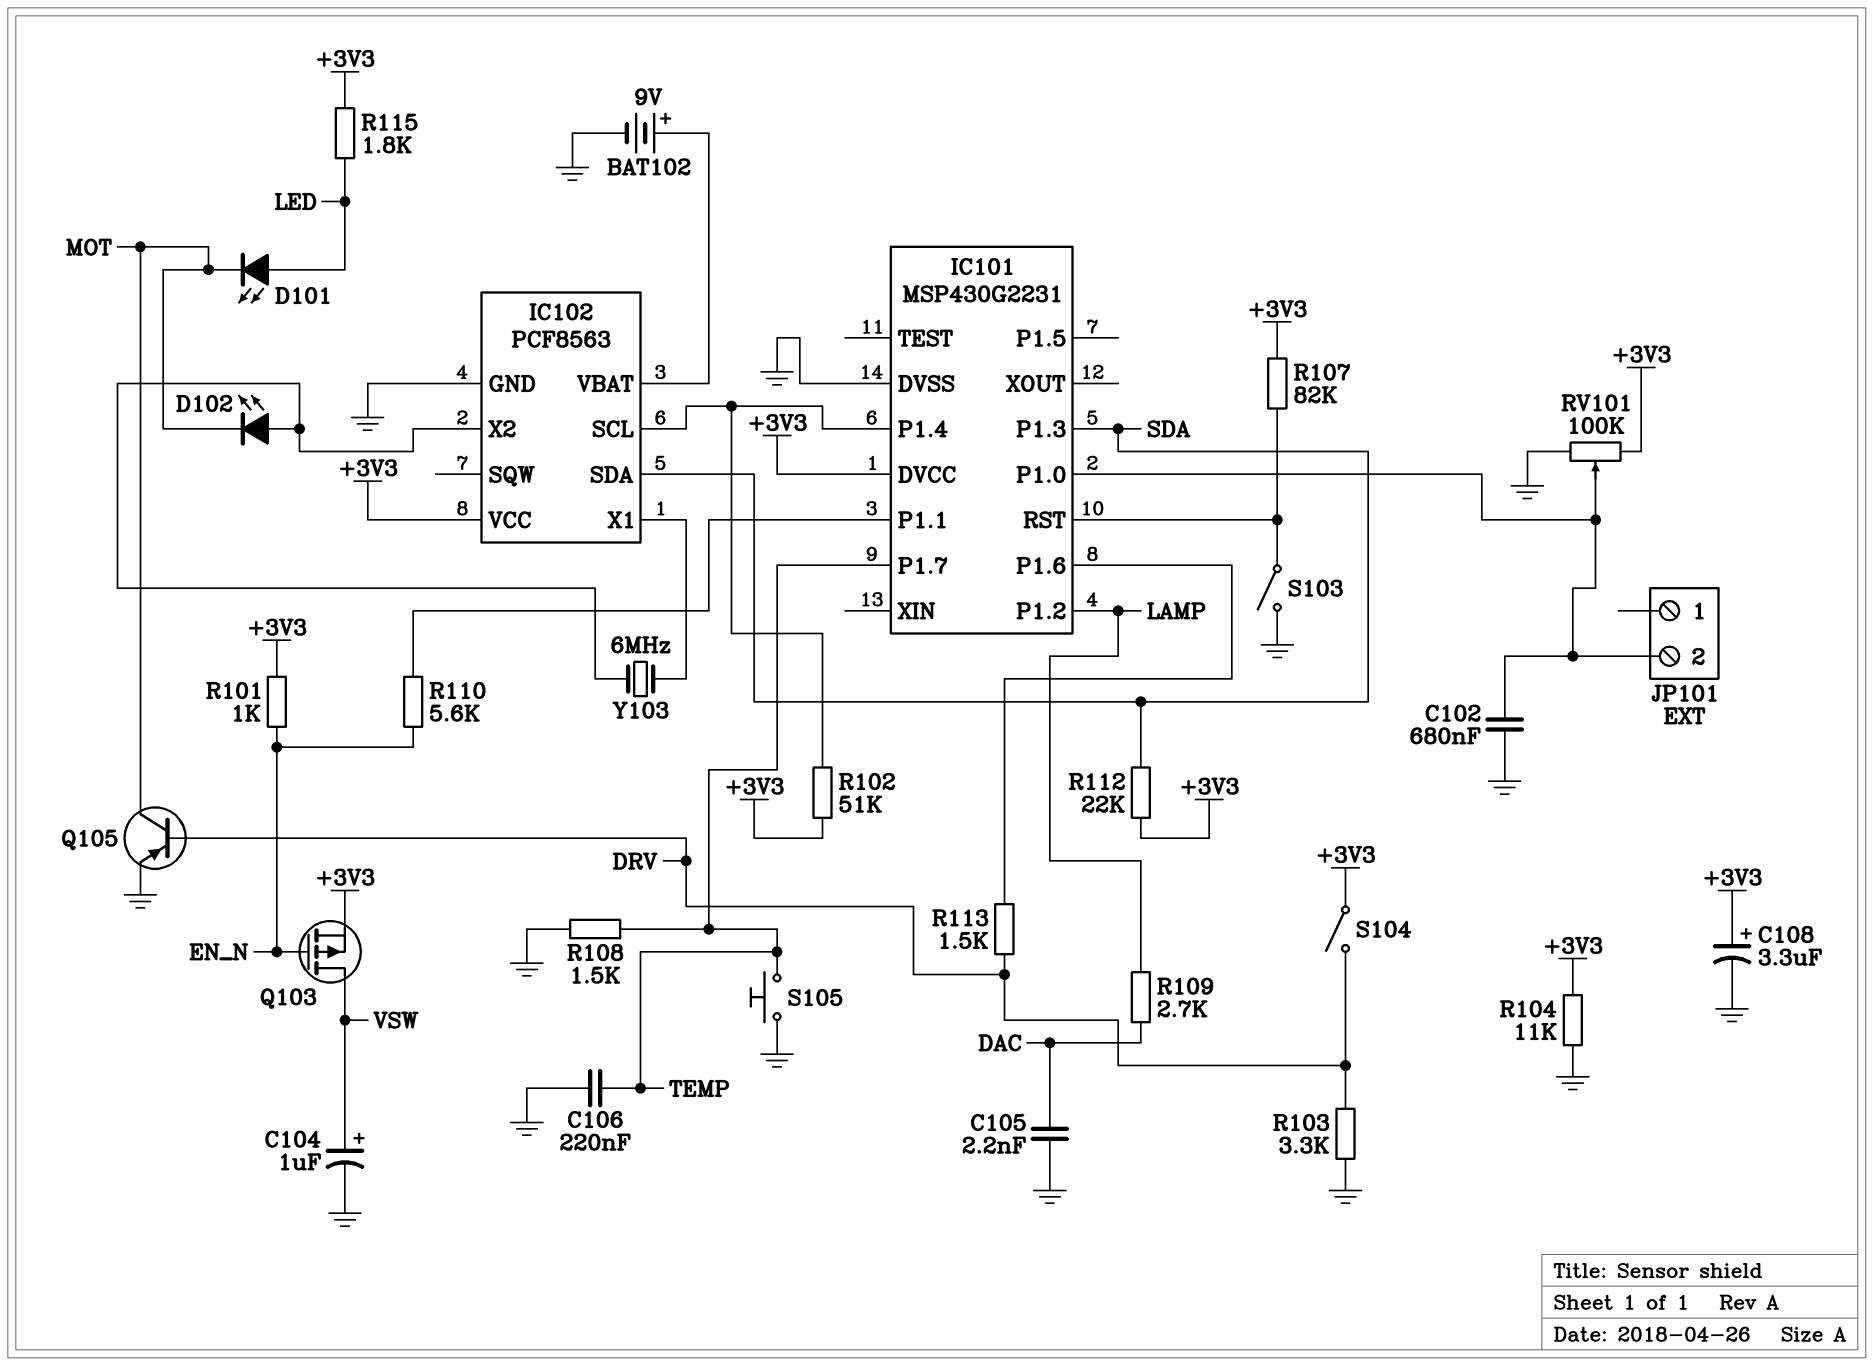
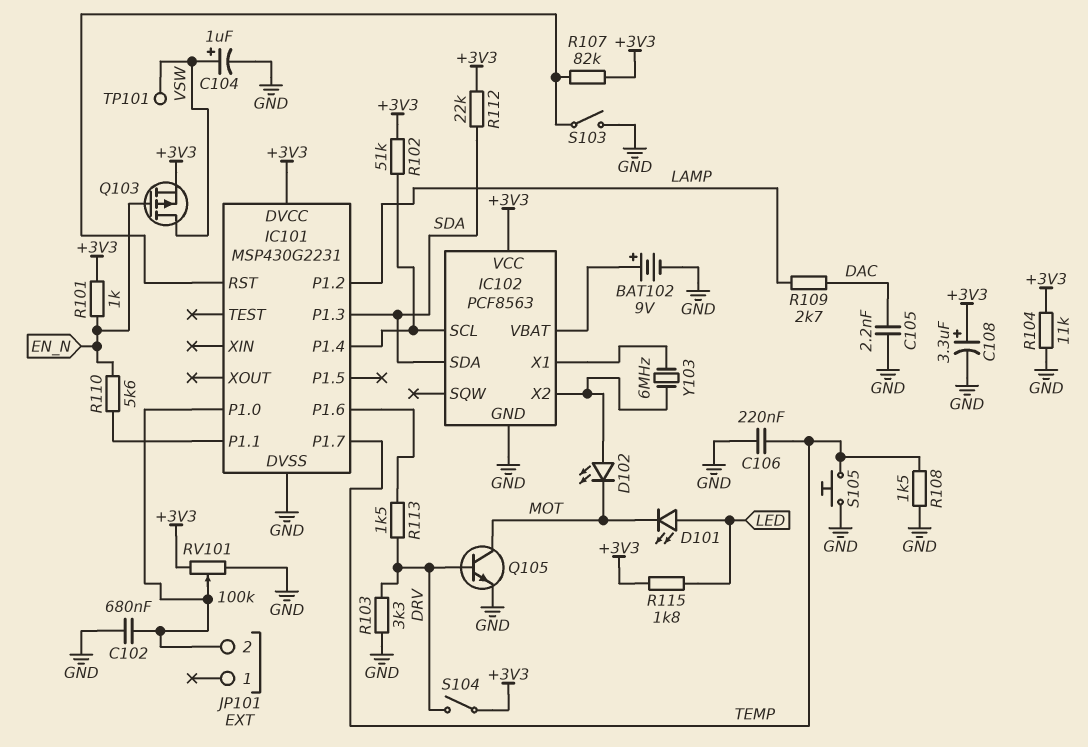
Q105: PNP (B DRV, C MOT, E GND) -> NPN (B DRV, C MOT, E GND)
TP101: none -> test point (VSW)

